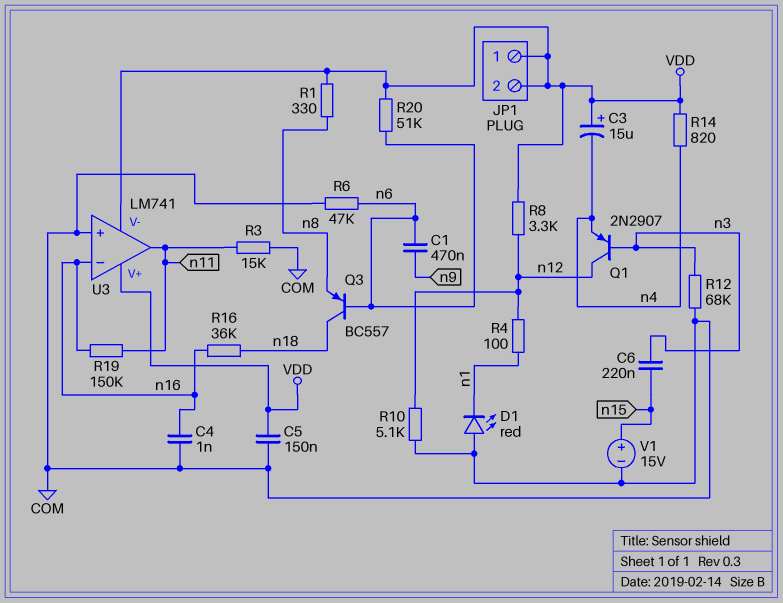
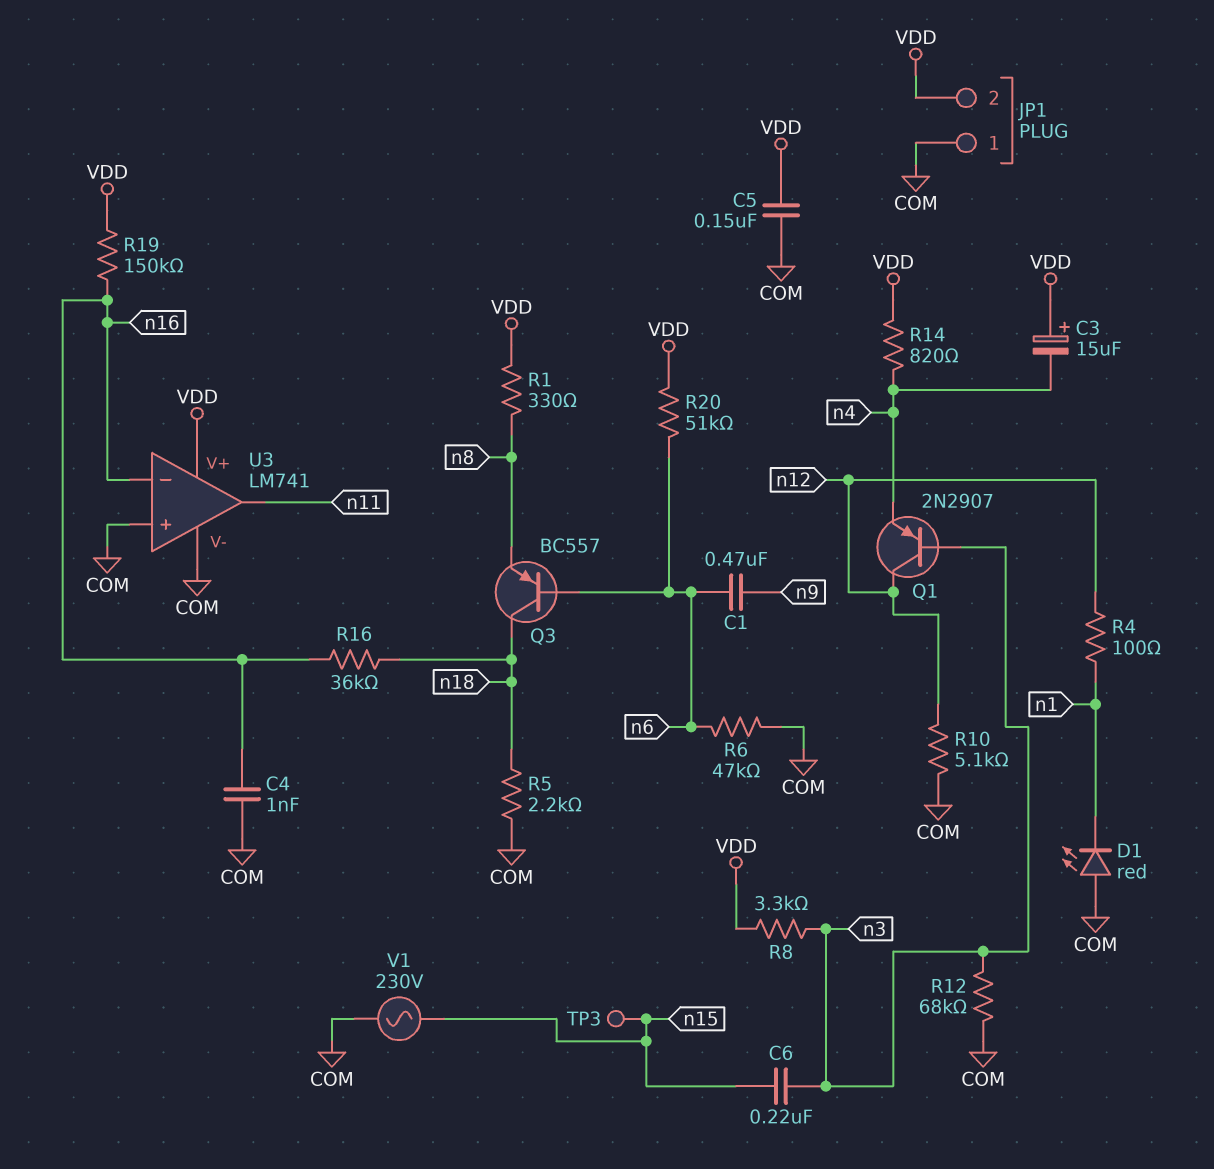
JP1 pin 1: VDD -> COM
R3: 15k (COM, n11) -> none
R5: none -> 2.2k (COM, n18)
R8: 3.3k (VDD, n12) -> 3.3k (VDD, n3)
R19: 150k (n11, n16) -> 150k (VDD, n16)
TP3: none -> test point (n15)
U3 pin V-: VDD -> COM
V1: 15V (plus n15, minus COM) -> AC 230V (COM, n15)

